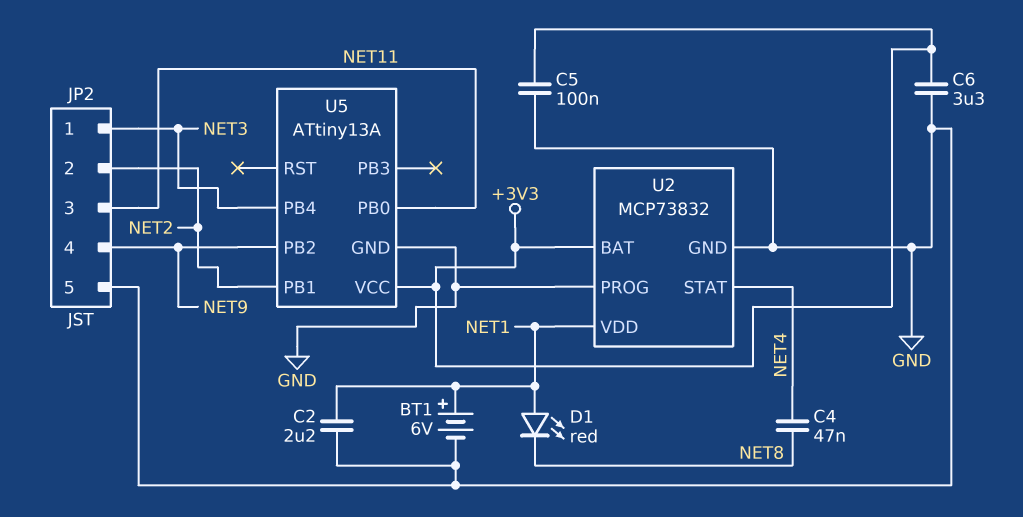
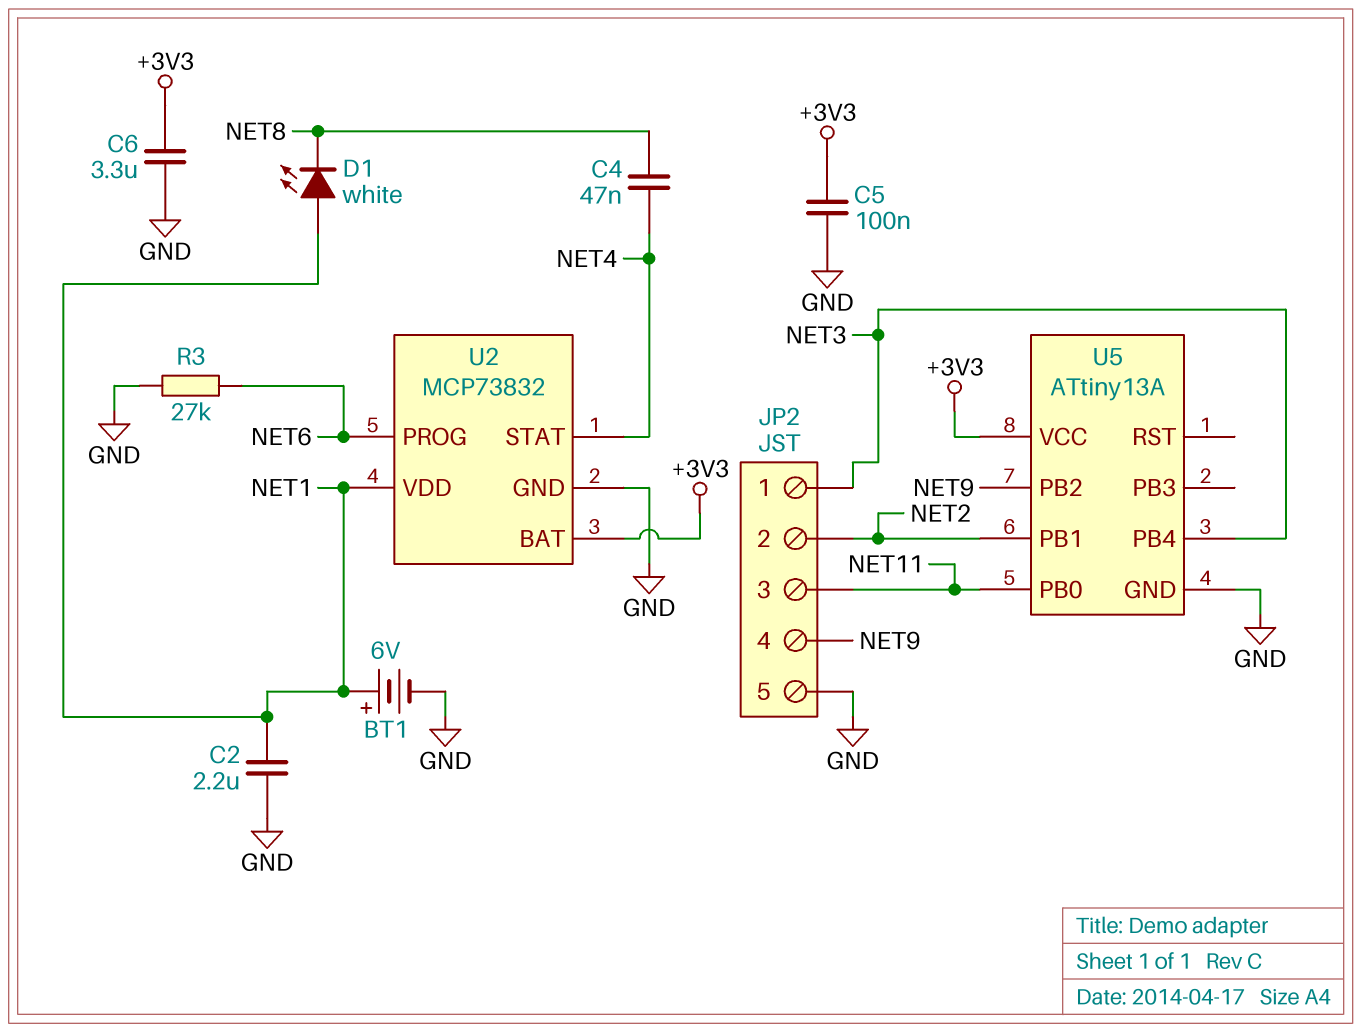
D1: LED red (A NET1, K NET8) -> LED white (A NET1, K NET8)
R3: none -> 27k (GND, NET6)
U2 pin PROG: GND -> NET6

